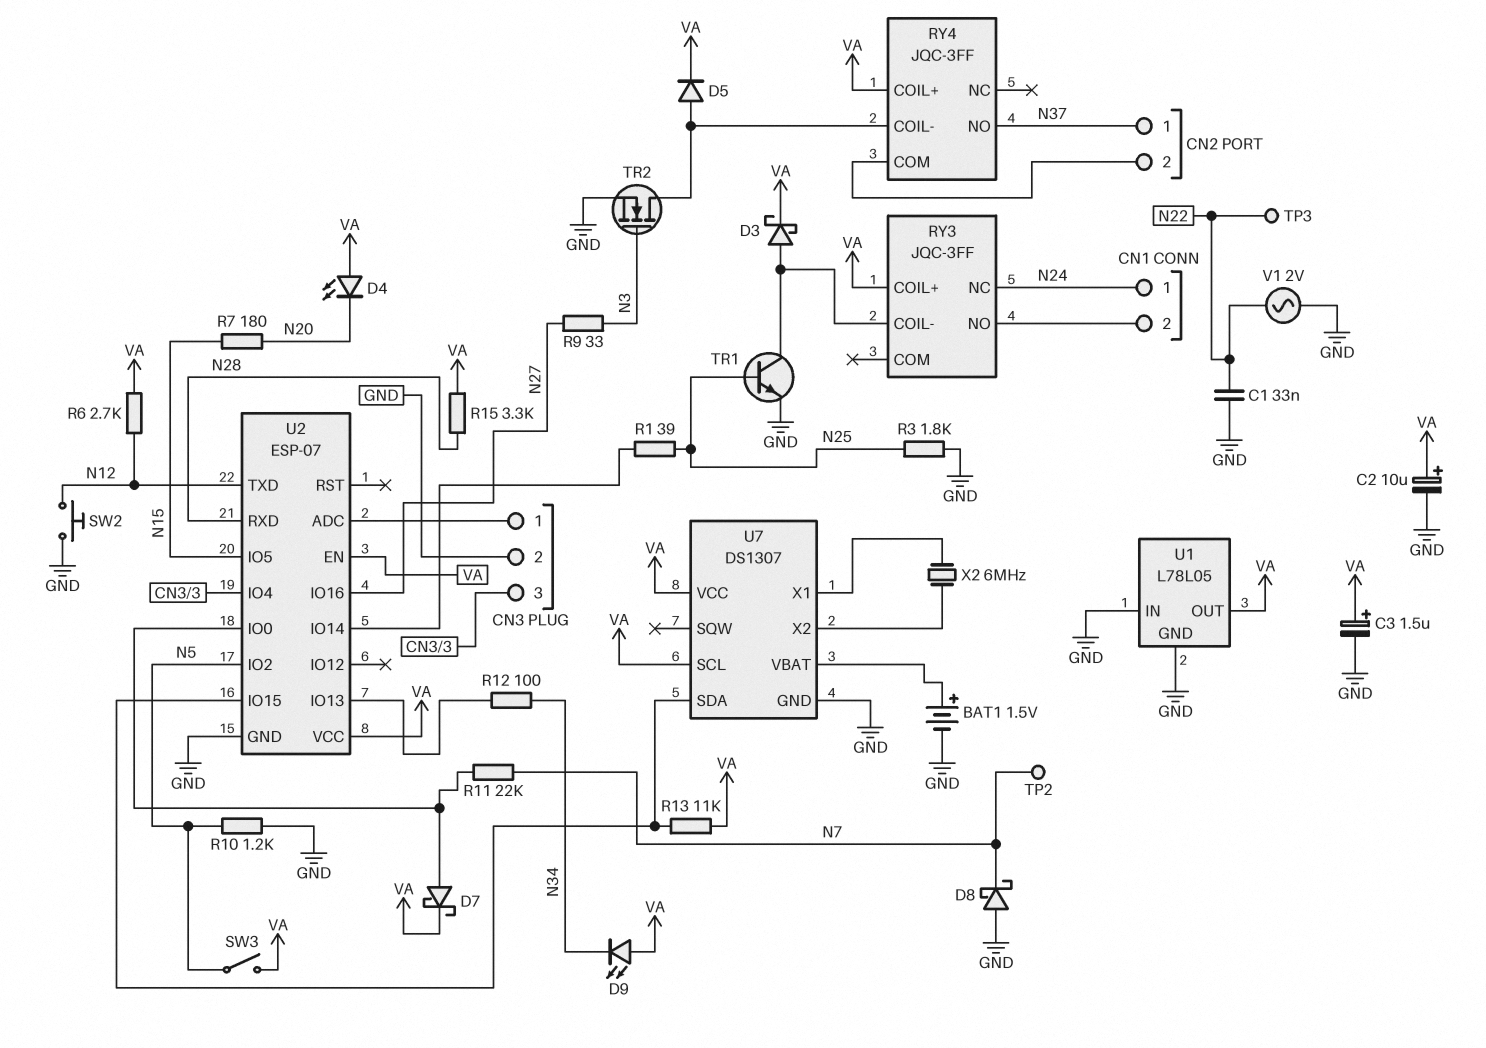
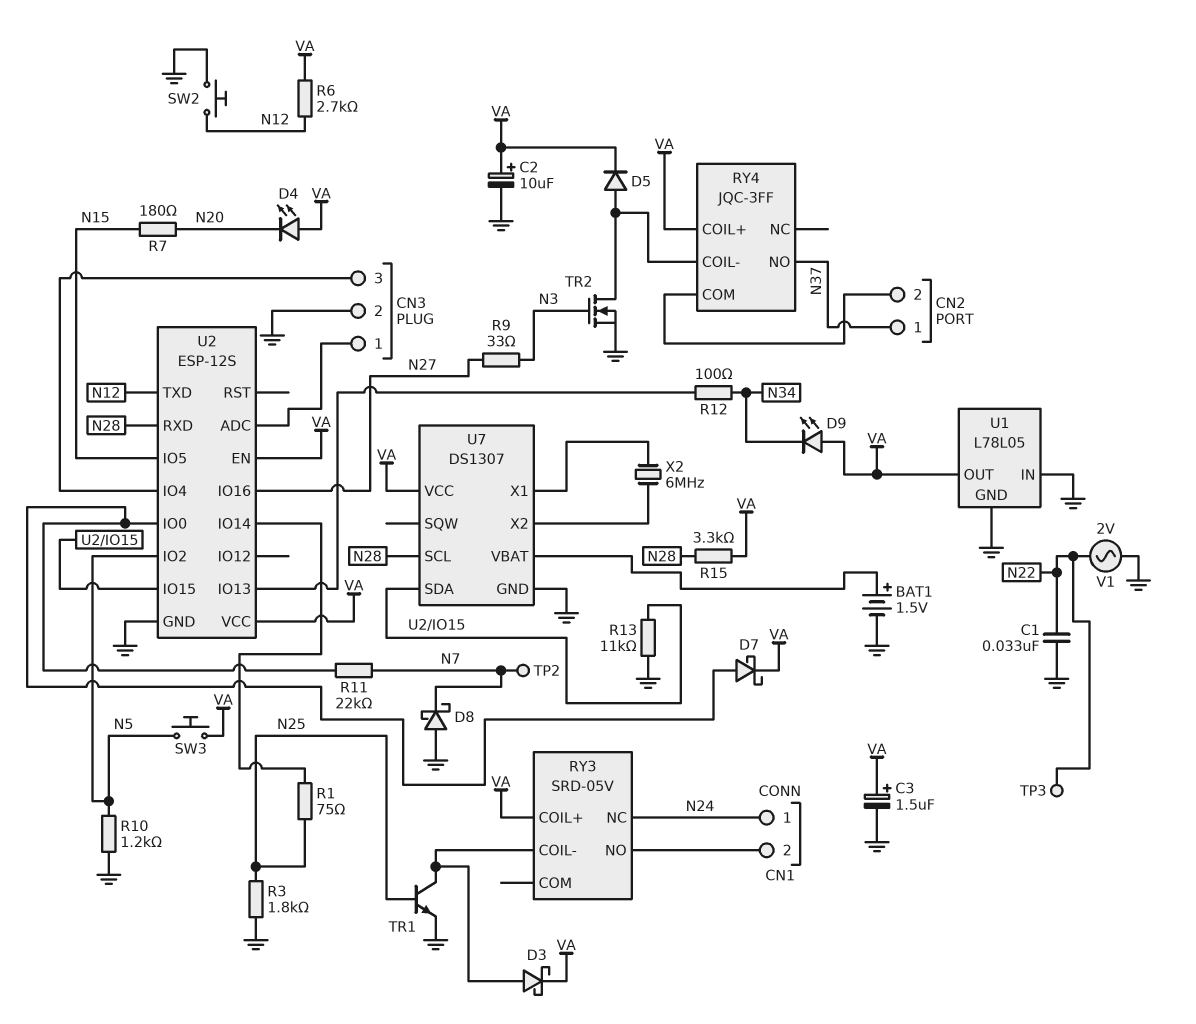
R1: 39 (N25, U2/IO14) -> 75 (N25, U2/IO14)
R13: 11k (U2/IO15, VA) -> 11k (GND, U2/IO15)
RY3: JQC-3FF -> SRD-05V
SW3: switch (N5, VA) -> button (N5, VA)
U2: ESP-07 -> ESP-12S
U7 pin SCL: VA -> N28

